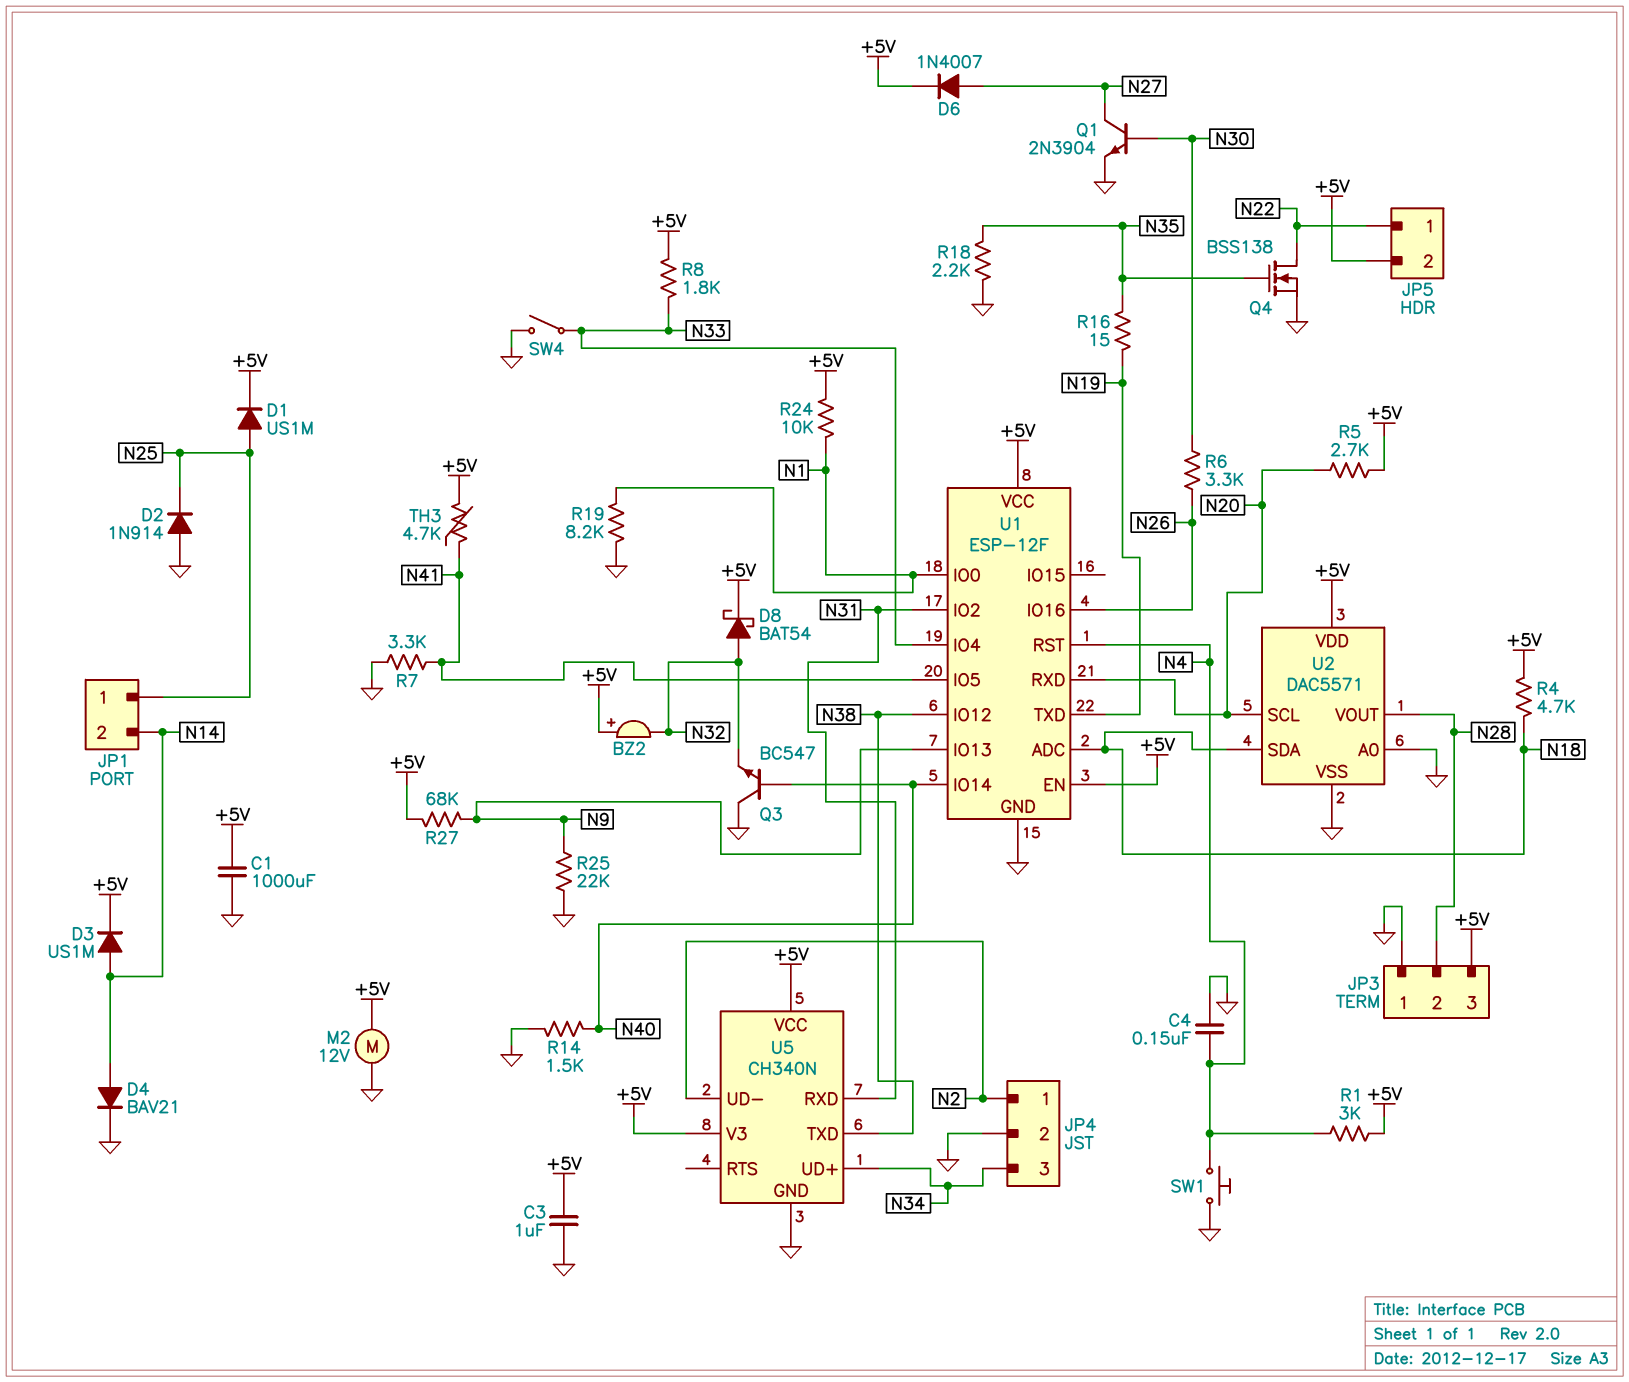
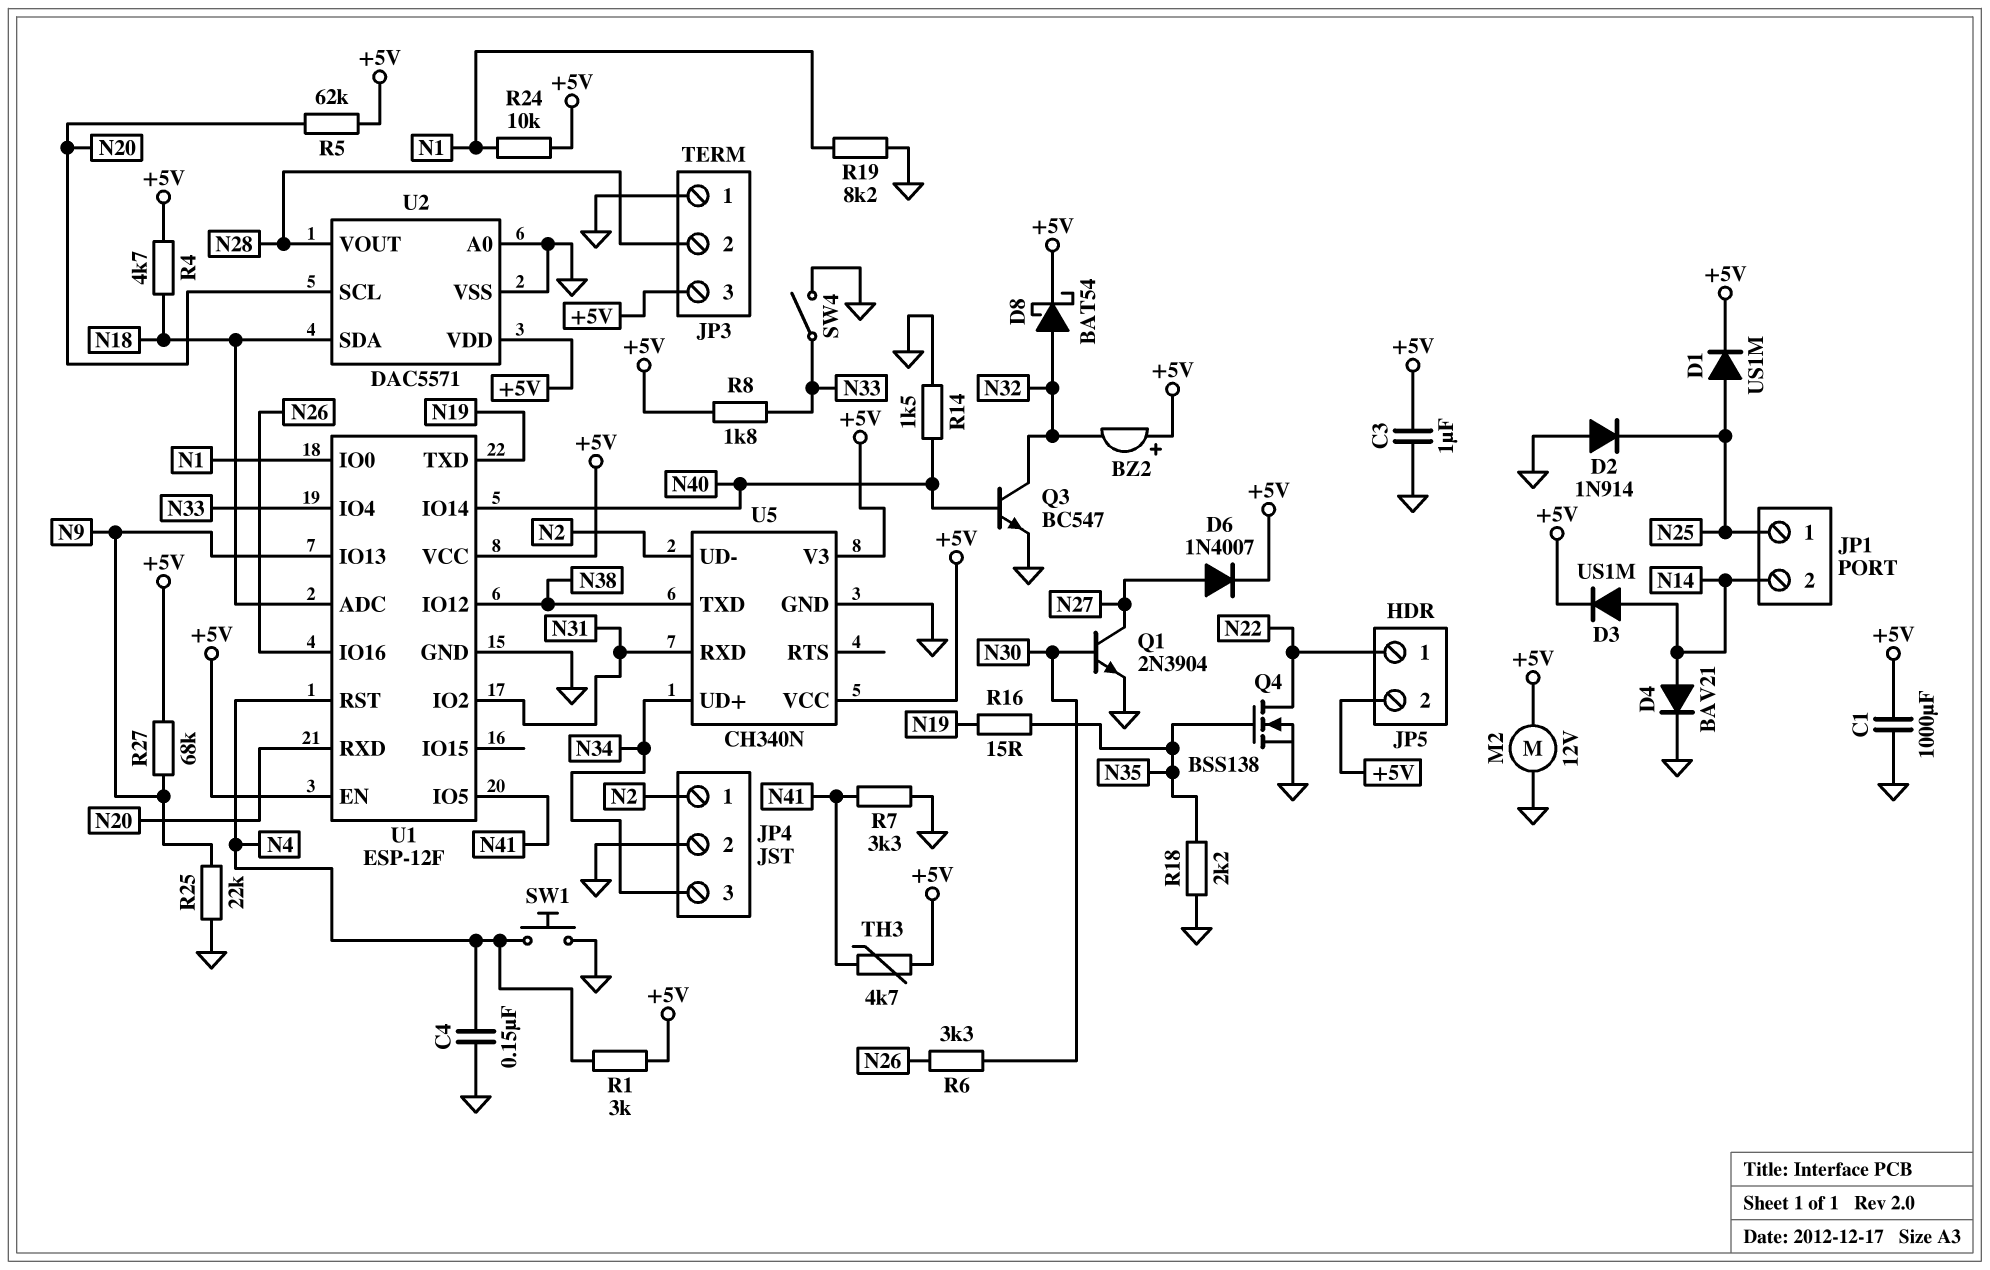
Q3: NPN BC547 (B N40, C GND, E N32) -> NPN BC547 (B N40, C N32, E GND)
R5: 2.7k (+5V, N20) -> 62k (+5V, N20)

